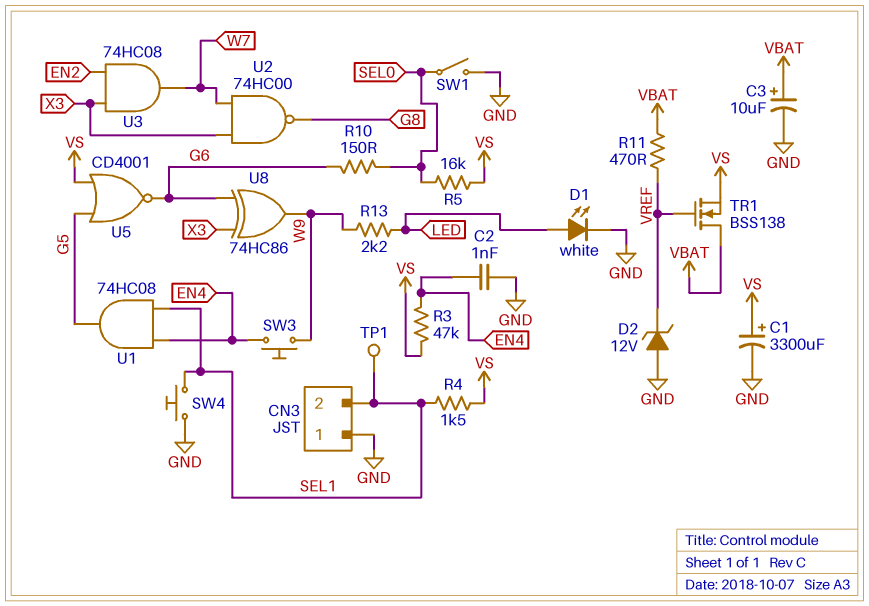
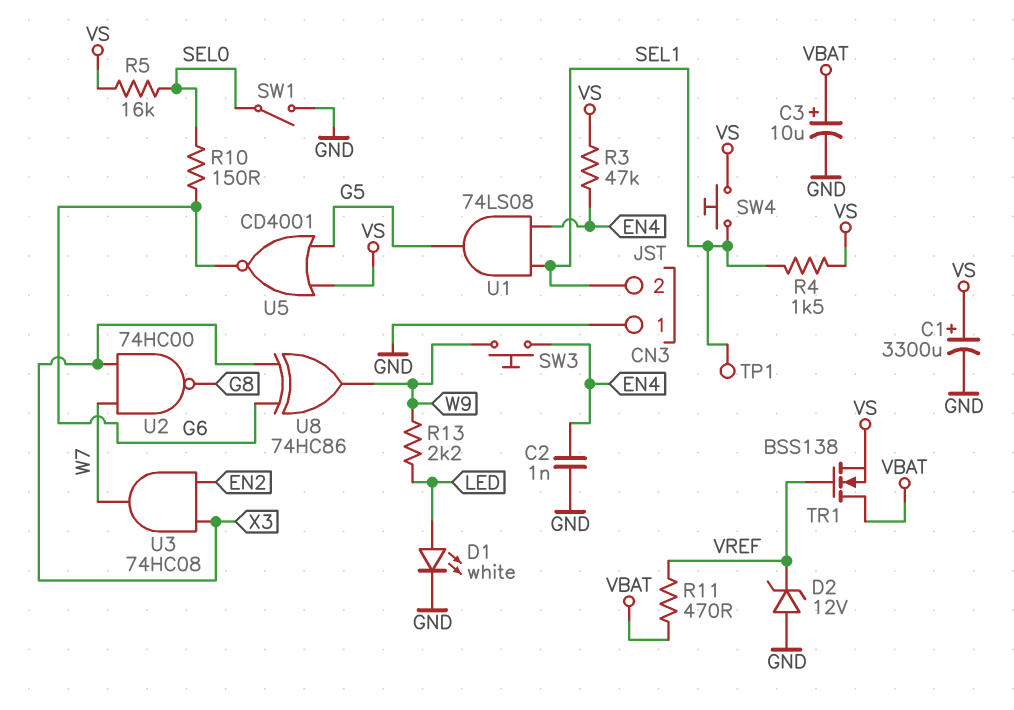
SW4: button (GND, SEL1) -> button (SEL1, VS)
U1: AND 74HC08 (in EN4, in SEL1, out G5) -> AND 74LS08 (in EN4, in SEL1, out G5)

